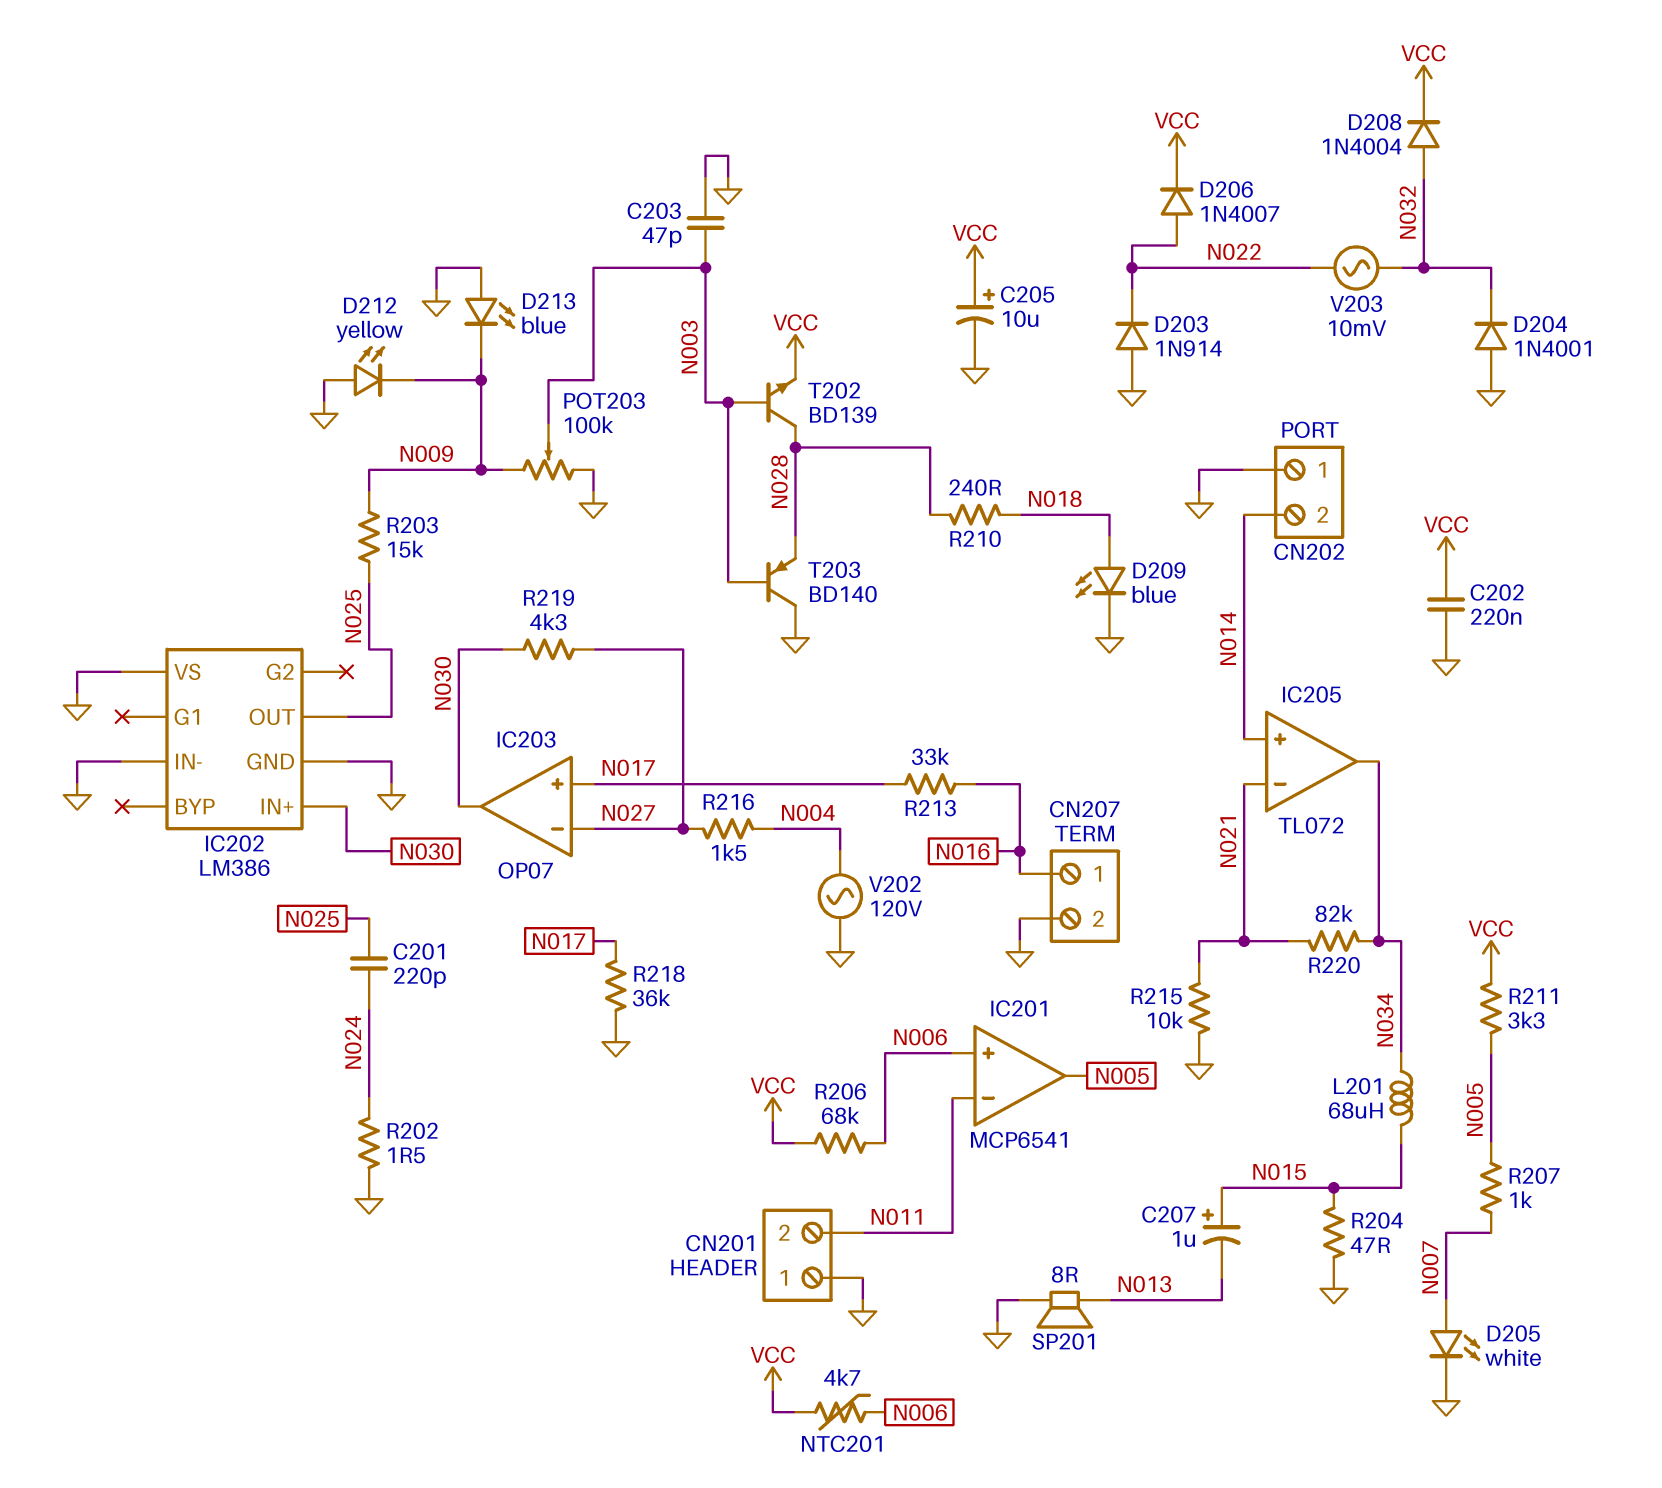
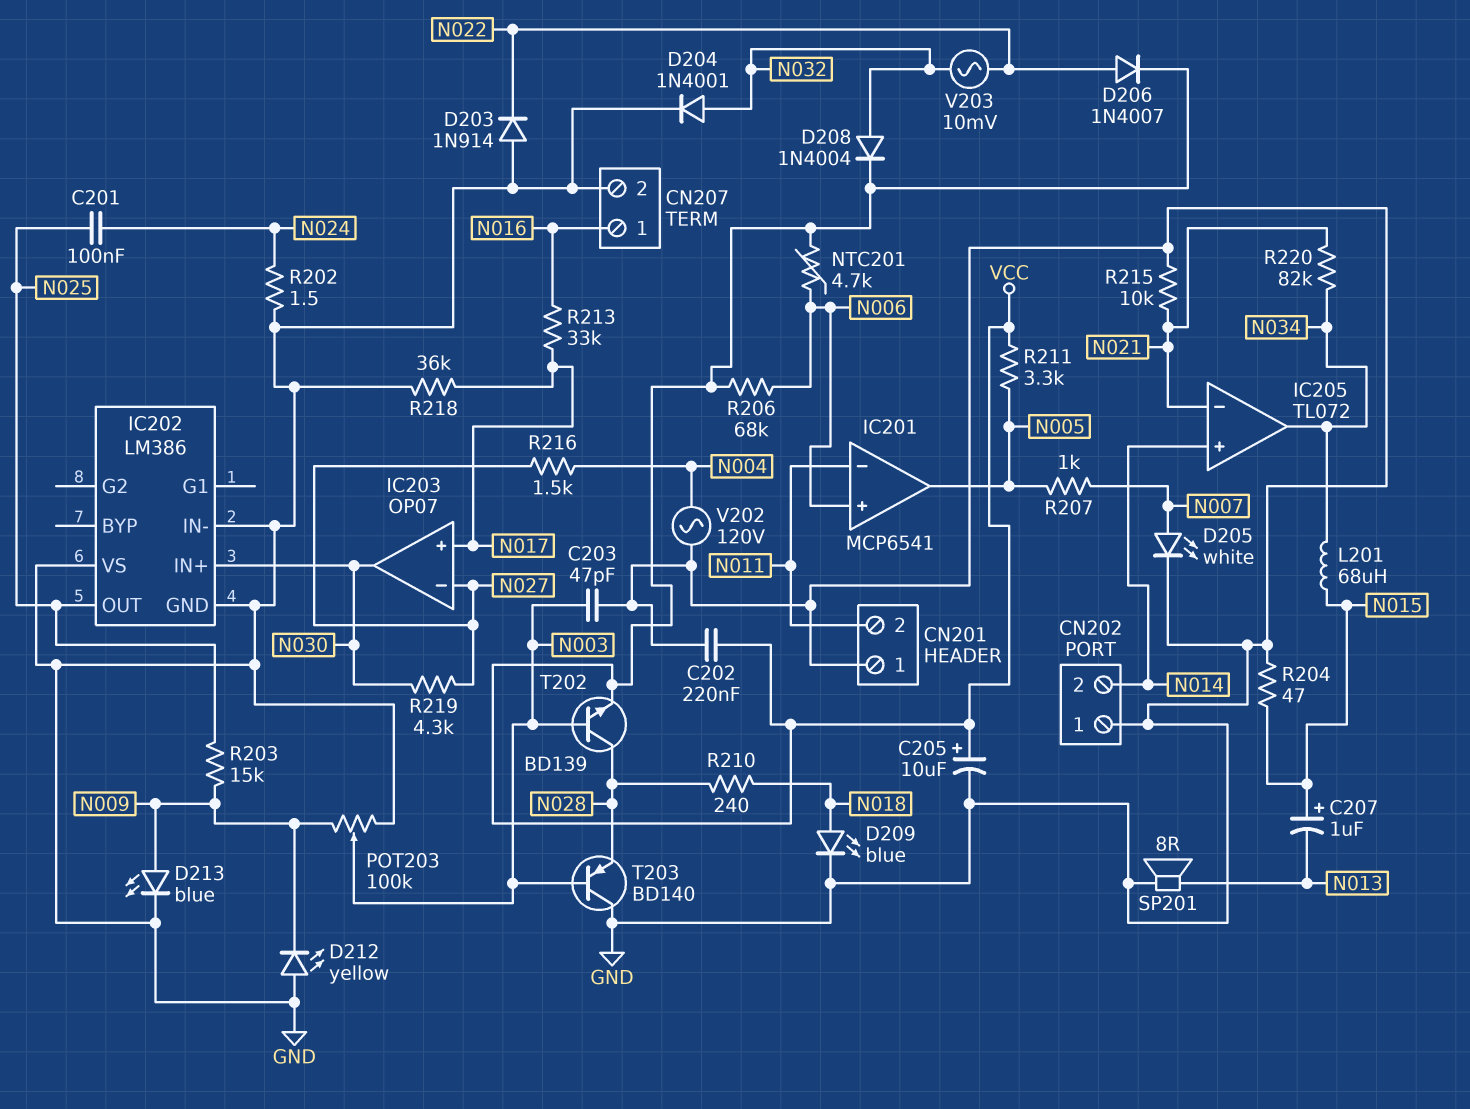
C201: 220pF (N024, N025) -> 100nF (N024, N025)
D204: diode 1N4001 (A GND, K N032) -> diode 1N4001 (A N032, K GND)
D213: LED blue (A GND, K N009) -> LED blue (A N009, K GND)

